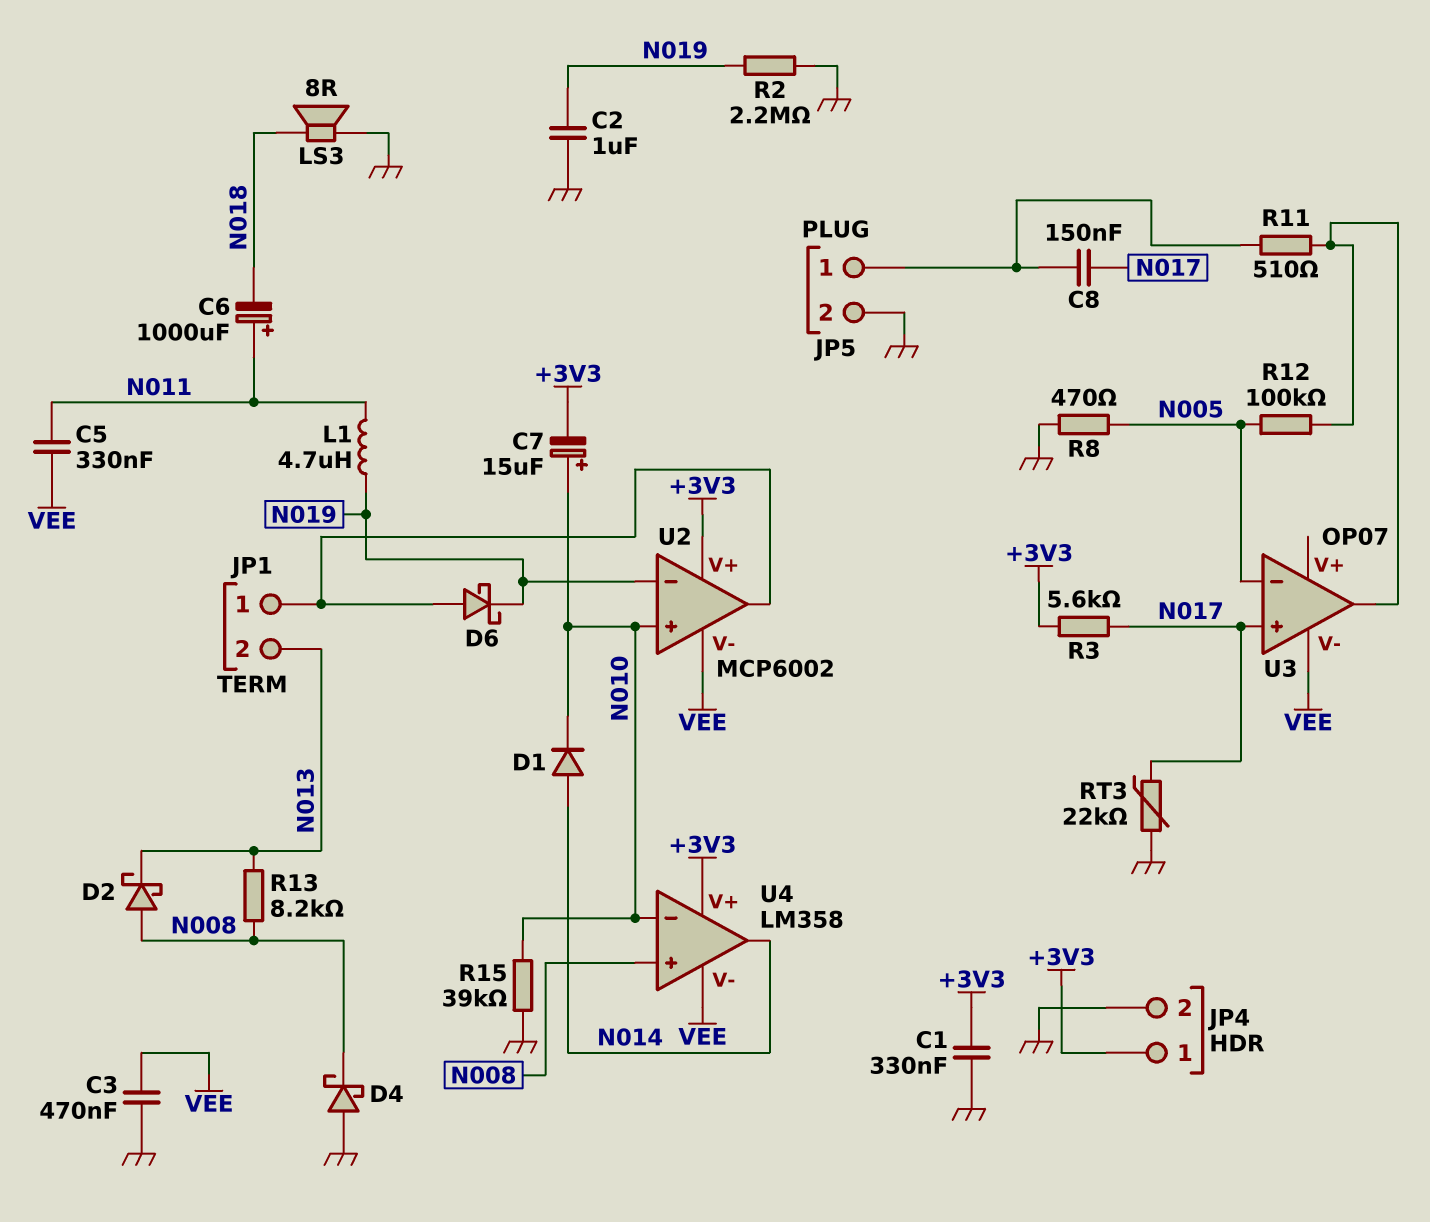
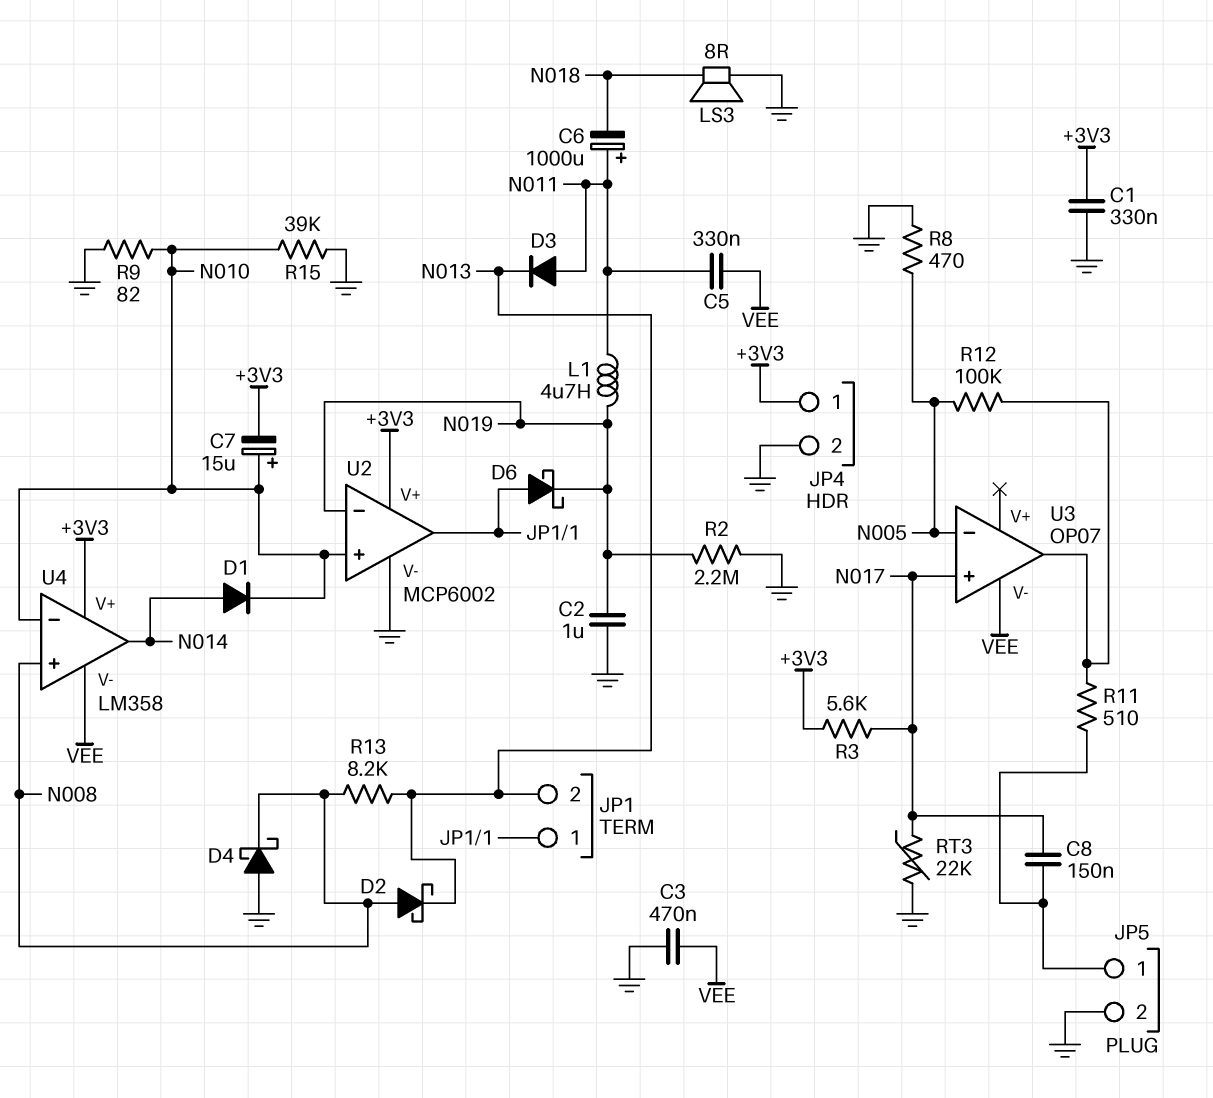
D3: none -> diode (A N011, K N013)
R9: none -> 82 (GND, N010)
U2 pin V-: VEE -> GND

